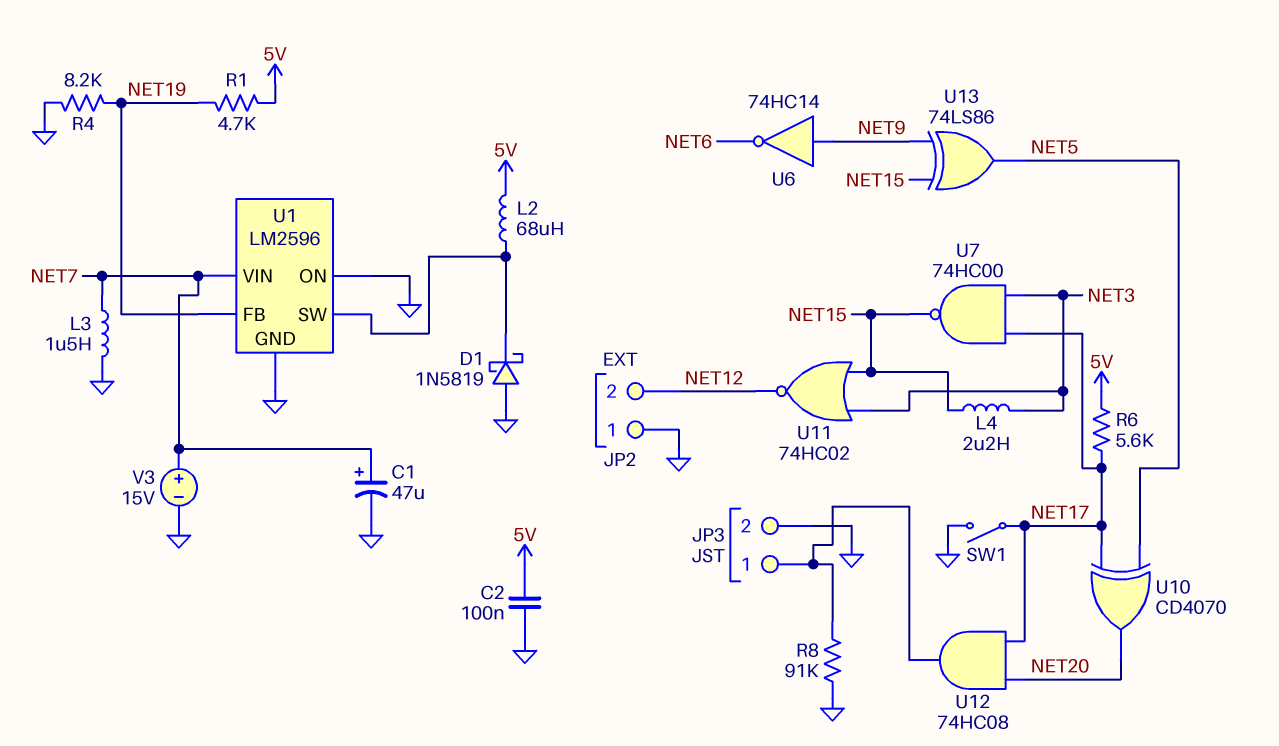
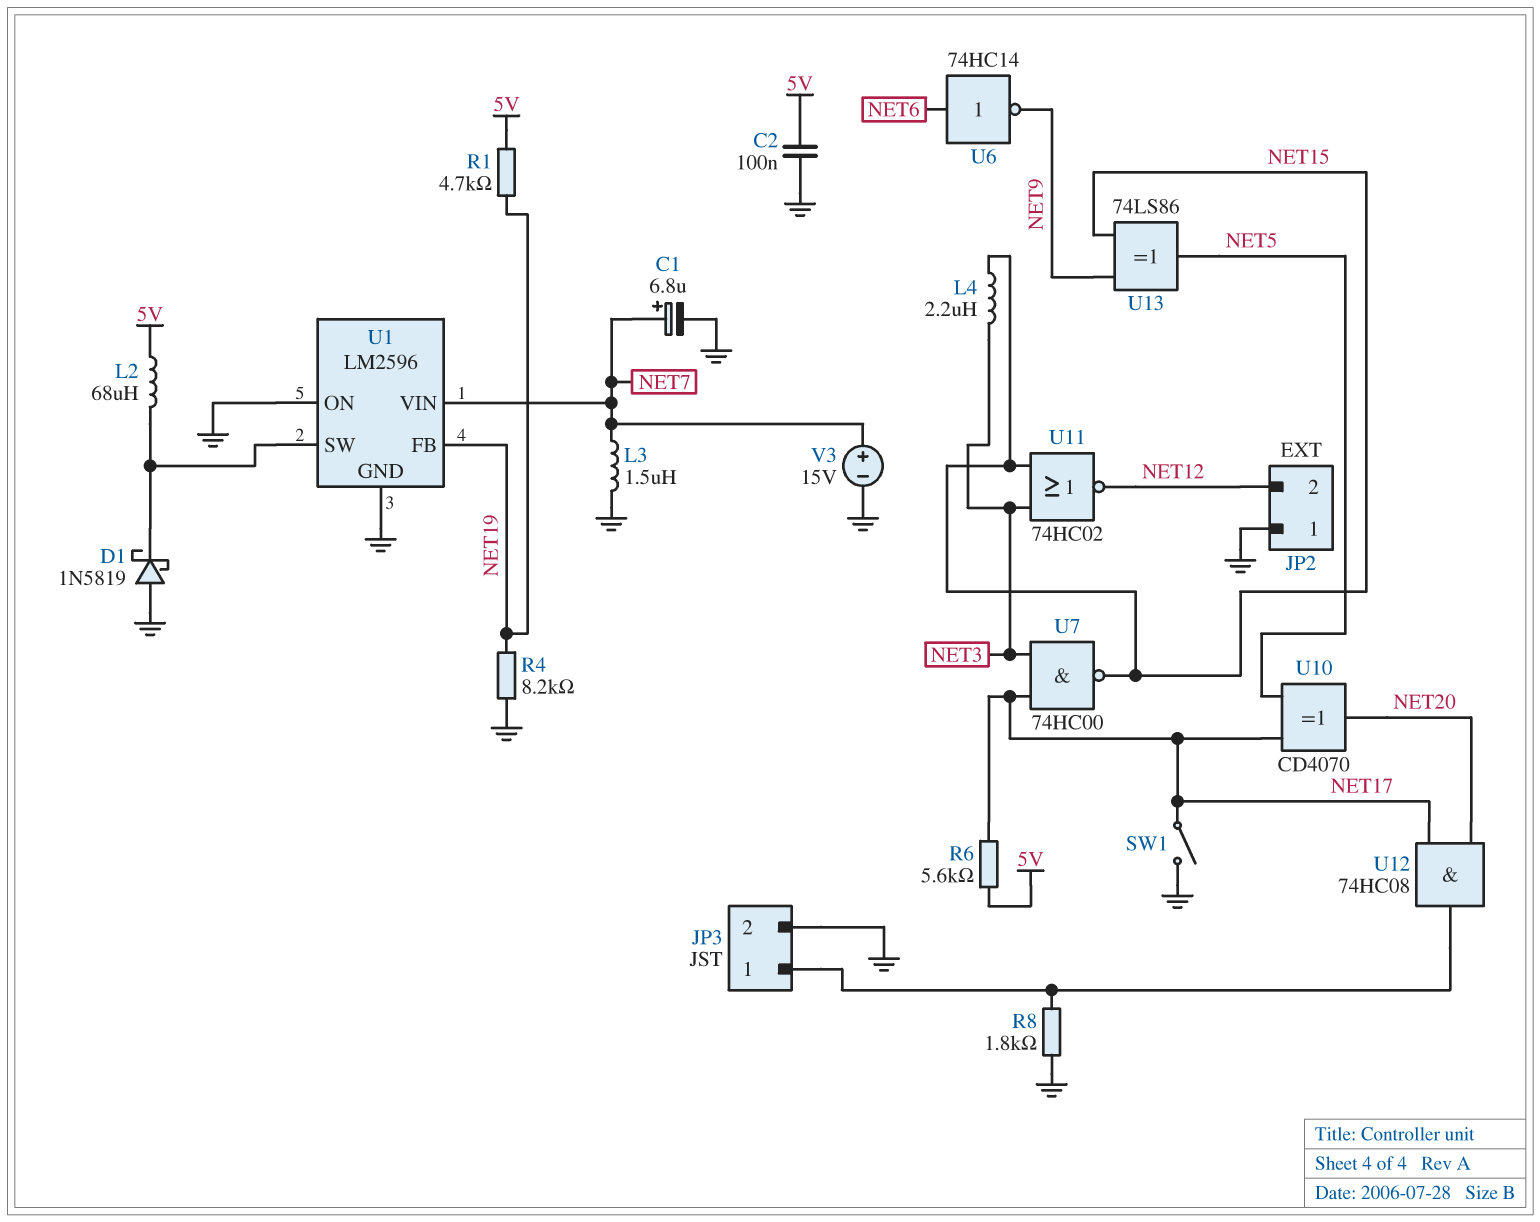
C1: 47uF (plus NET7, minus GND) -> 6.8uF (plus NET7, minus GND)
R8: 91k (GND, JP3/1) -> 1.8k (GND, JP3/1)
U6: NOT 74HC14 (in NET9, out NET6) -> NOT 74HC14 (in NET6, out NET9)

